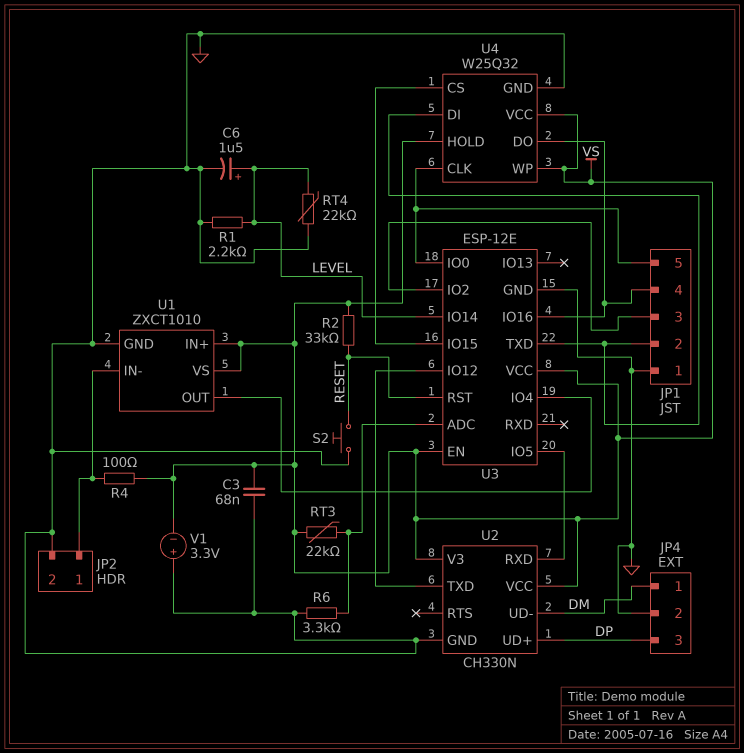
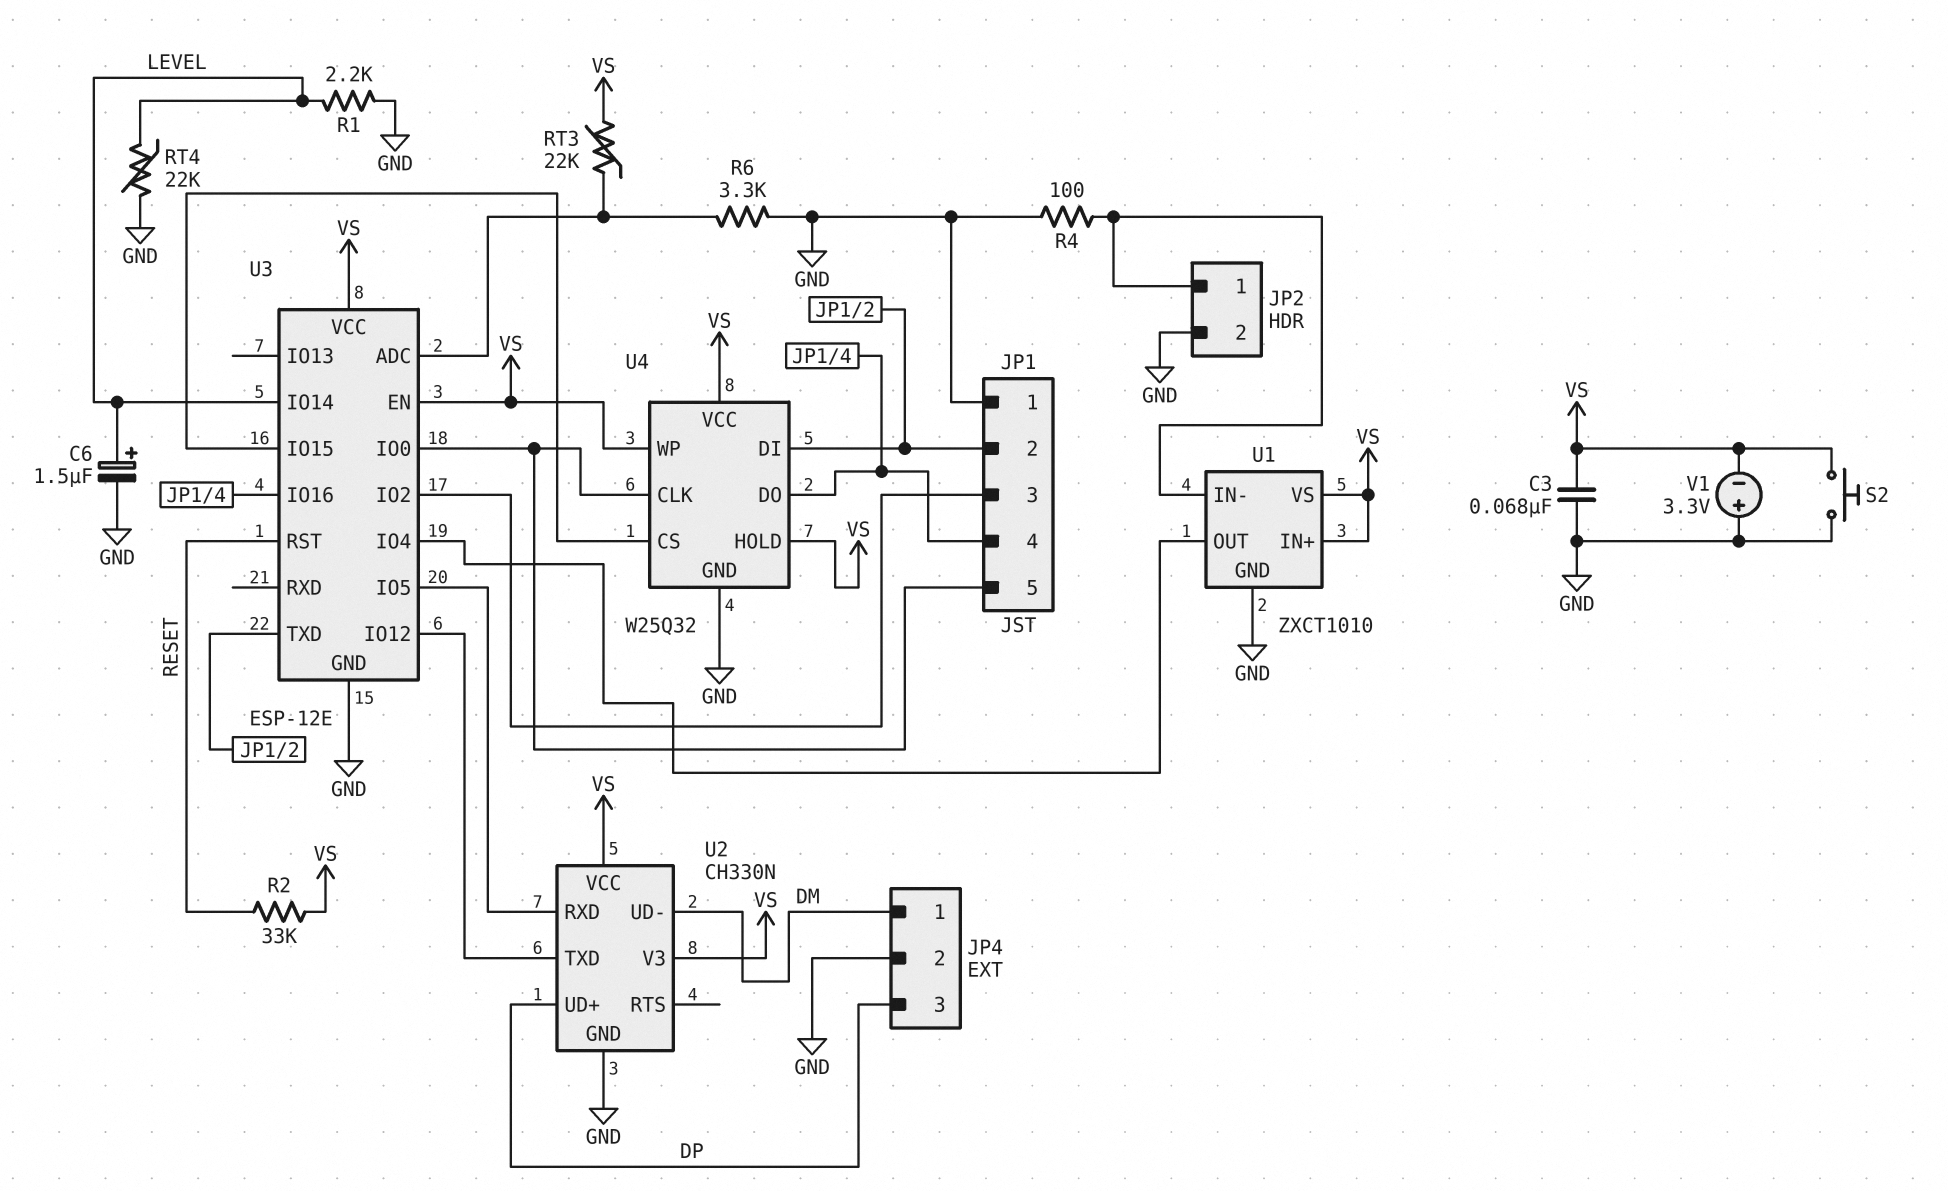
R4: 100 (JP2/1, VS) -> 100 (GND, JP2/1)
S2: button (GND, RESET) -> button (GND, VS)

